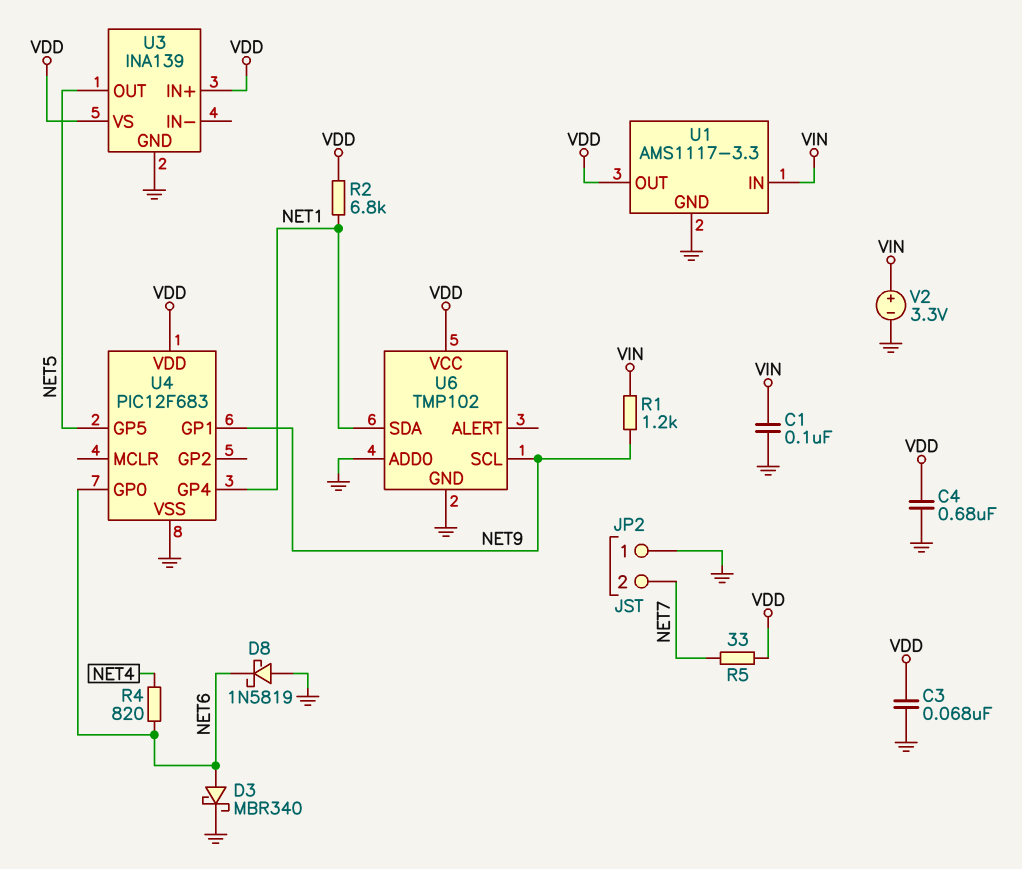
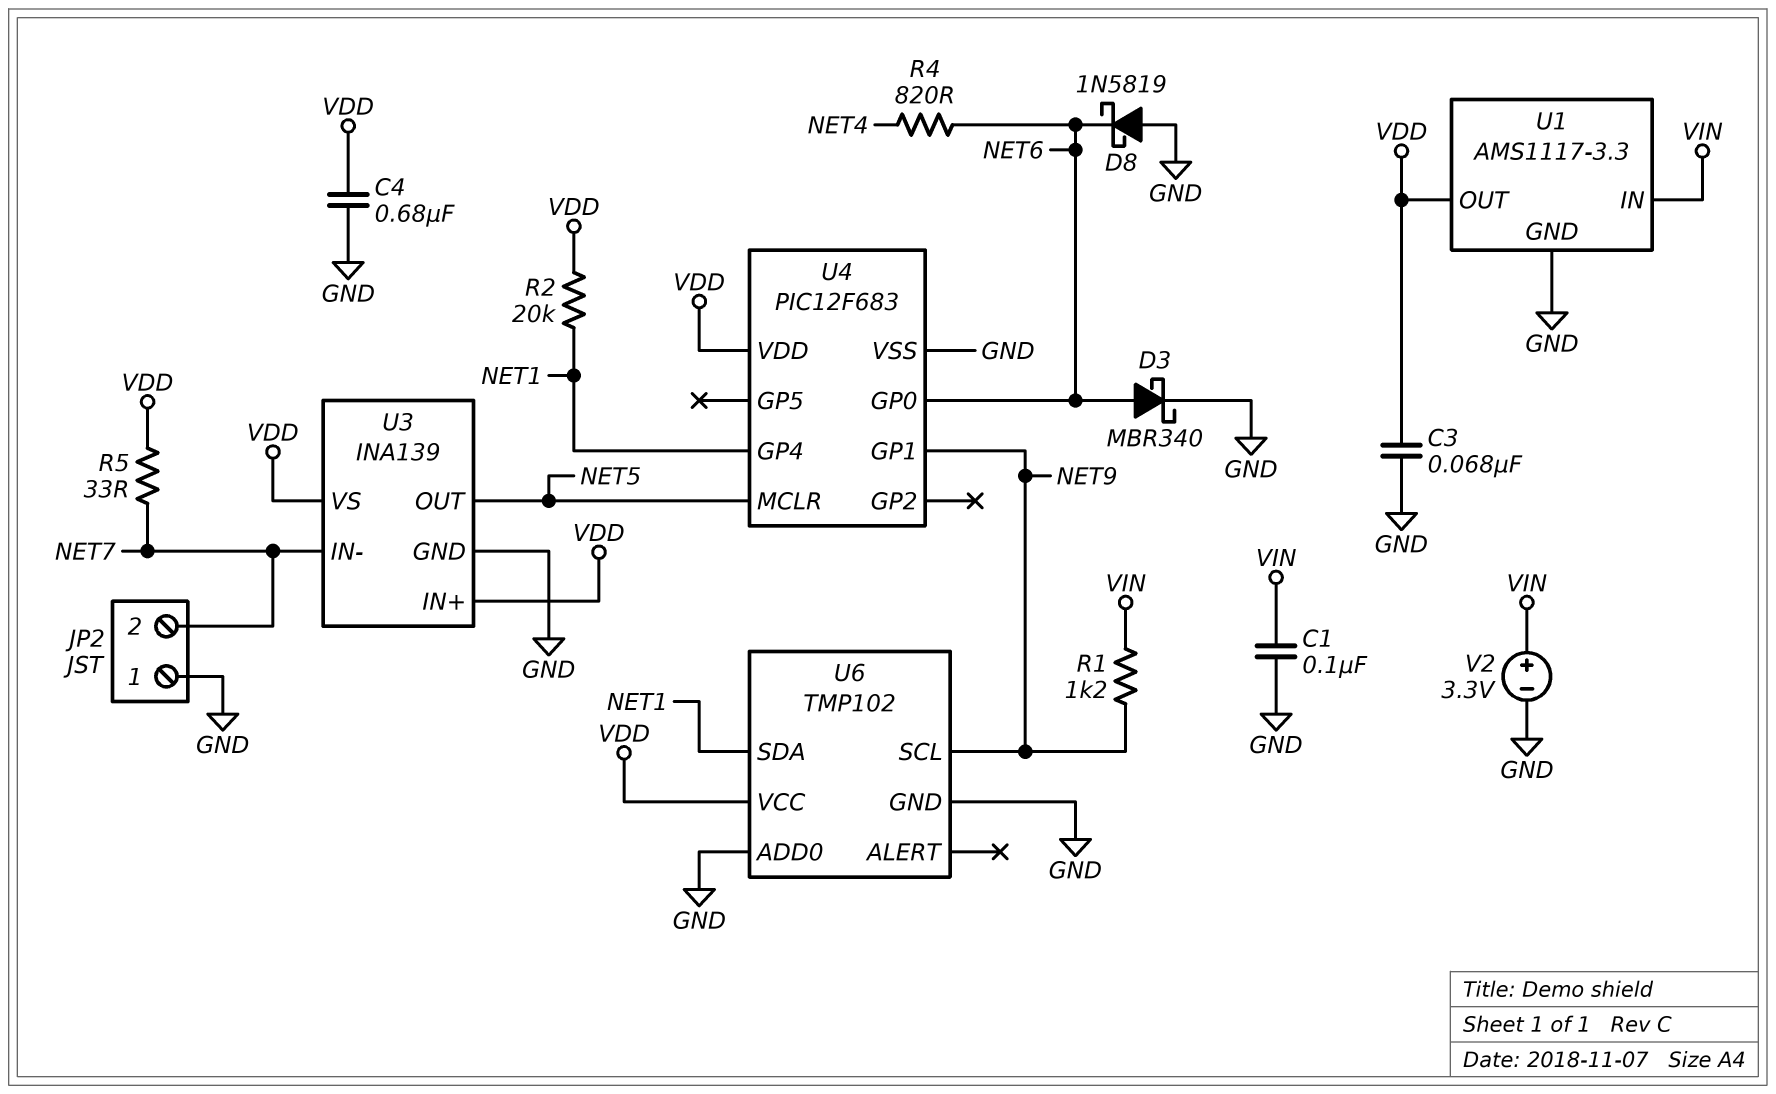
R2: 6.8k (NET1, VDD) -> 20k (NET1, VDD)
U3 pin IN-: none -> NET7
U4 pin GP5: NET5 -> none
U4 pin MCLR: none -> NET5

